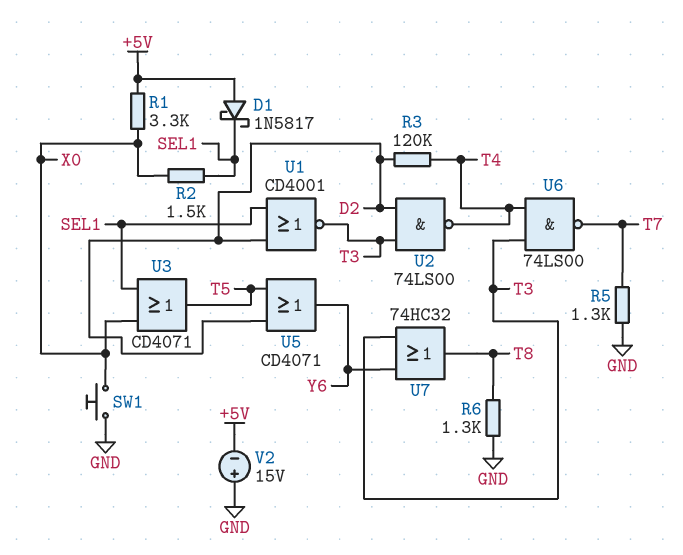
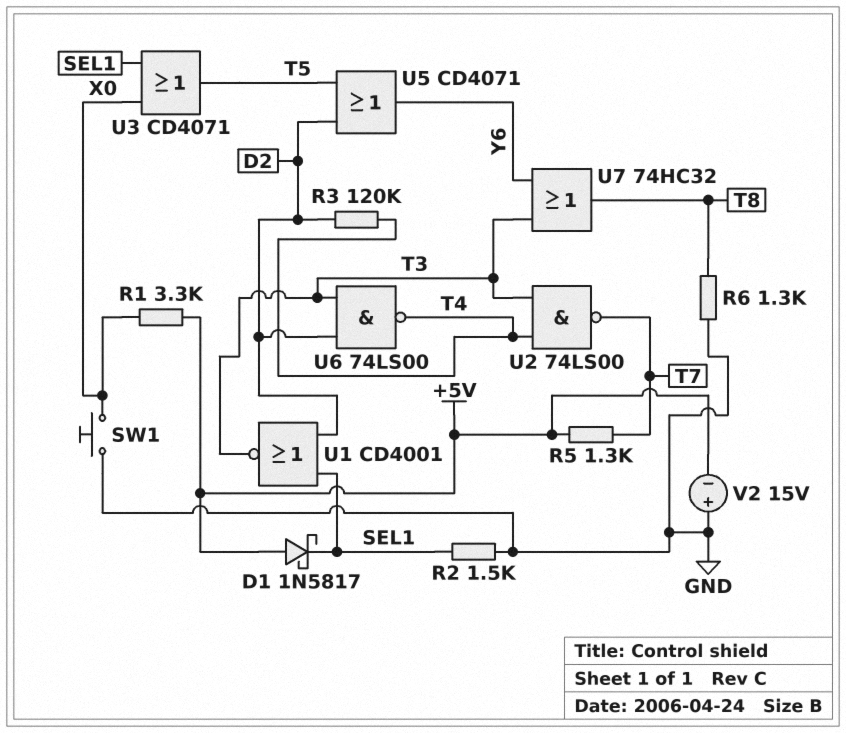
R2: 1.5k (SEL1, X0) -> 1.5k (GND, SEL1)
R5: 1.3k (GND, T7) -> 1.3k (+5V, T7)
U2: NAND 74LS00 (in D2, in T3, out T4) -> NAND 74LS00 (in T3, in T4, out T7)
U6: NAND 74LS00 (in T3, in T4, out T7) -> NAND 74LS00 (in D2, in T3, out T4)

